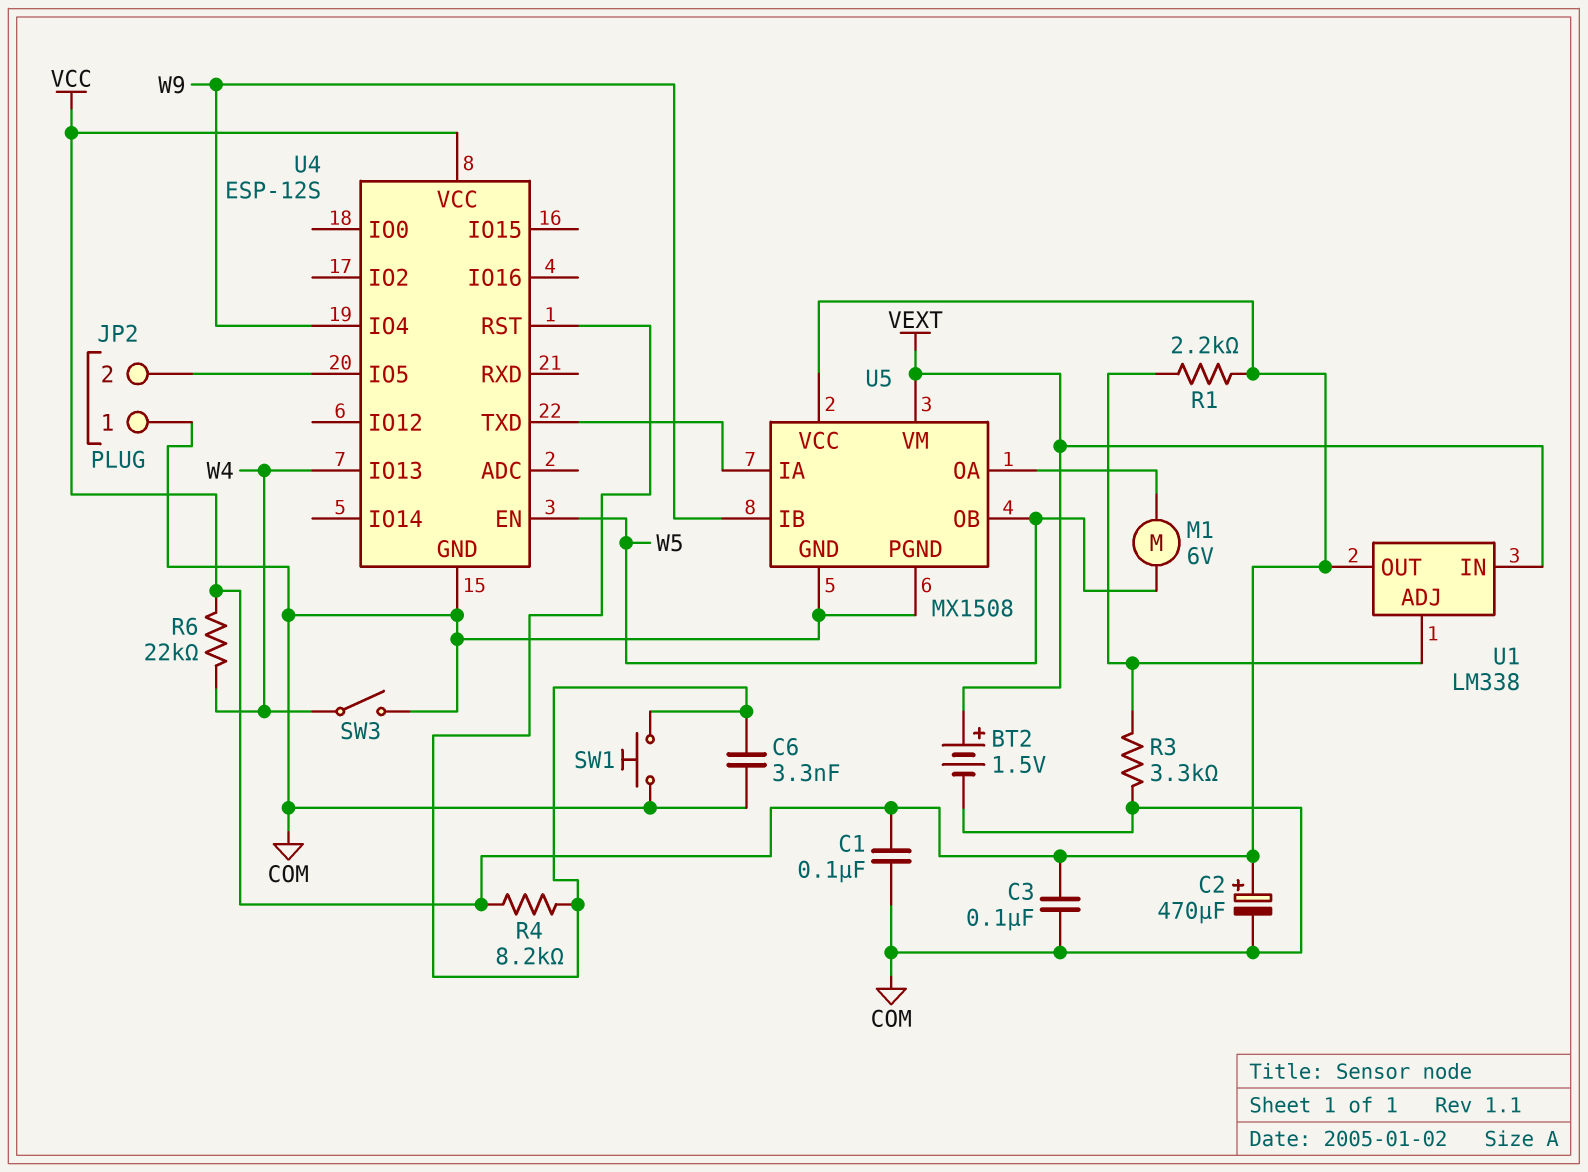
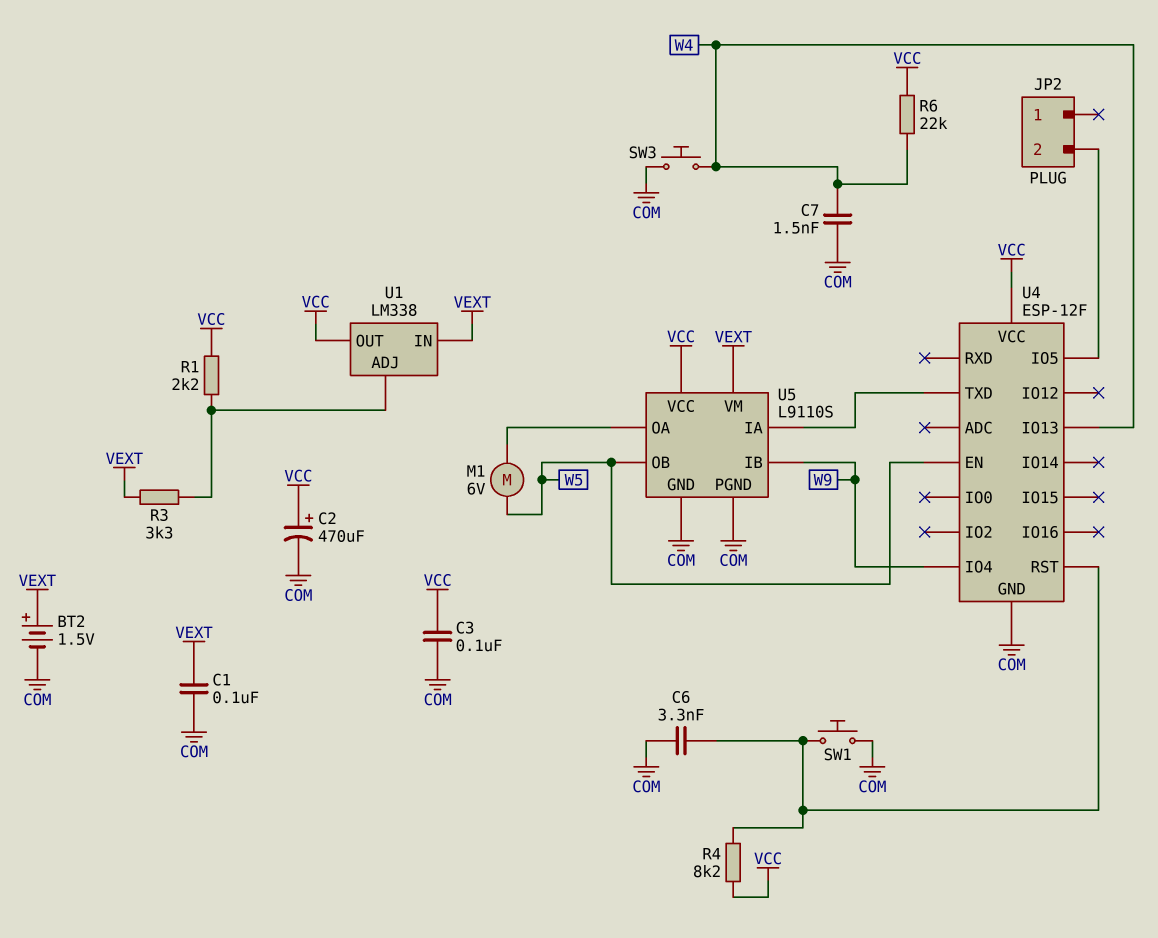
C1: 100nF (COM, VCC) -> 100nF (COM, VEXT)
C7: none -> 1.5nF (COM, W4)
JP2 pin 1: COM -> none
R3: 3.3k (COM, U1/ADJ) -> 3.3k (U1/ADJ, VEXT)
SW3: switch (COM, W4) -> button (COM, W4)
U4: ESP-12S -> ESP-12F
U5: MX1508 -> L9110S

